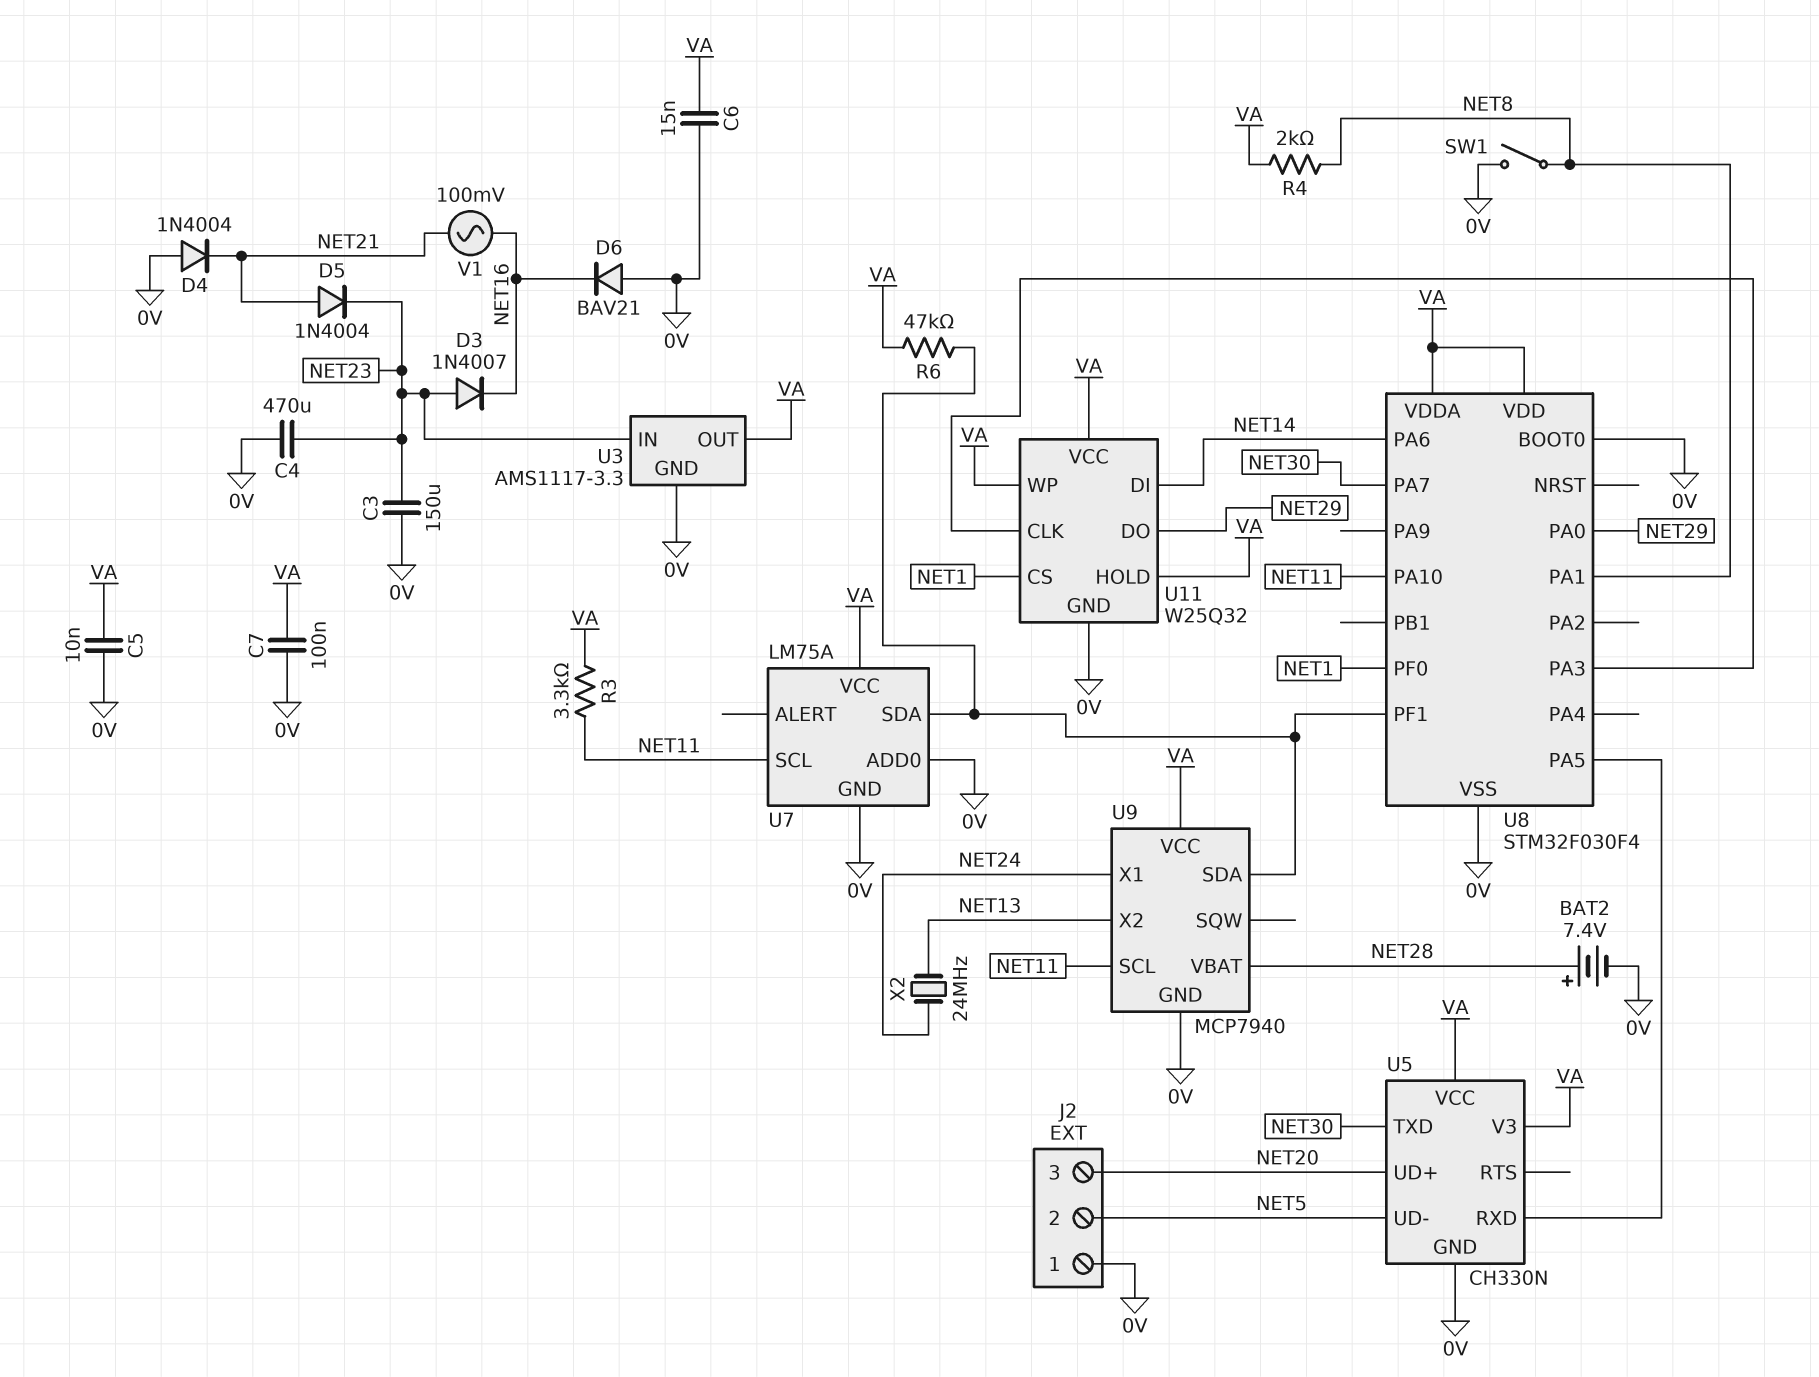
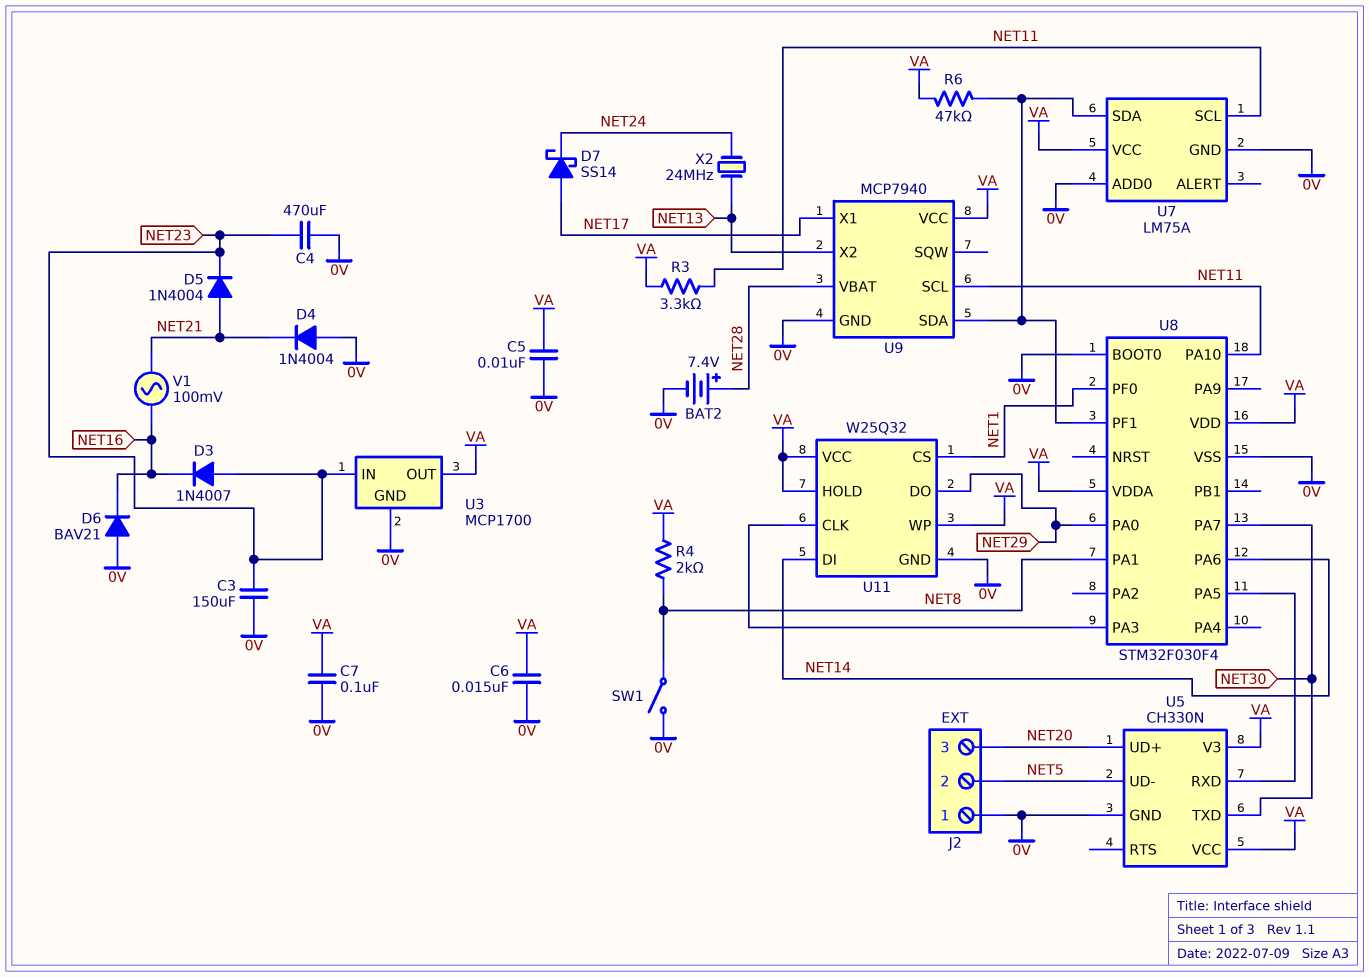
D7: none -> schottky SS14 (A NET17, K NET24)
U3: AMS1117-3.3 -> MCP1700
U9 pin X1: NET24 -> NET17

